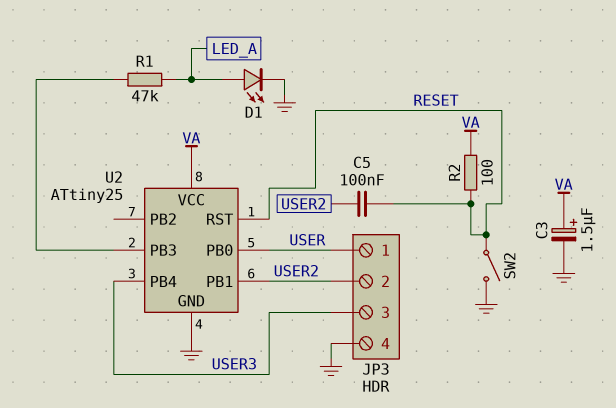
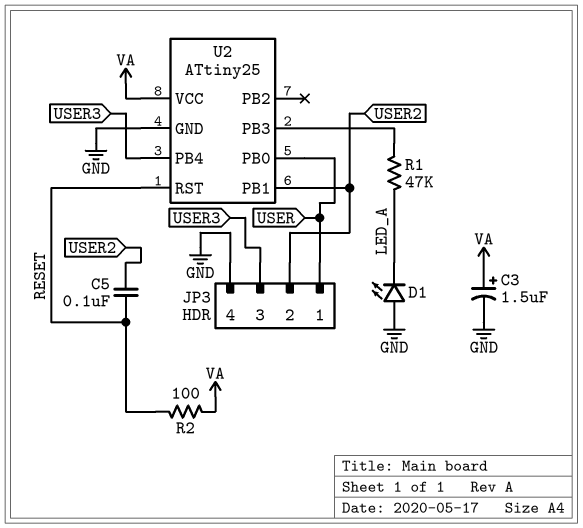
D1: LED (A LED_A, K GND) -> LED (A GND, K LED_A)
SW2: switch (GND, RESET) -> none

